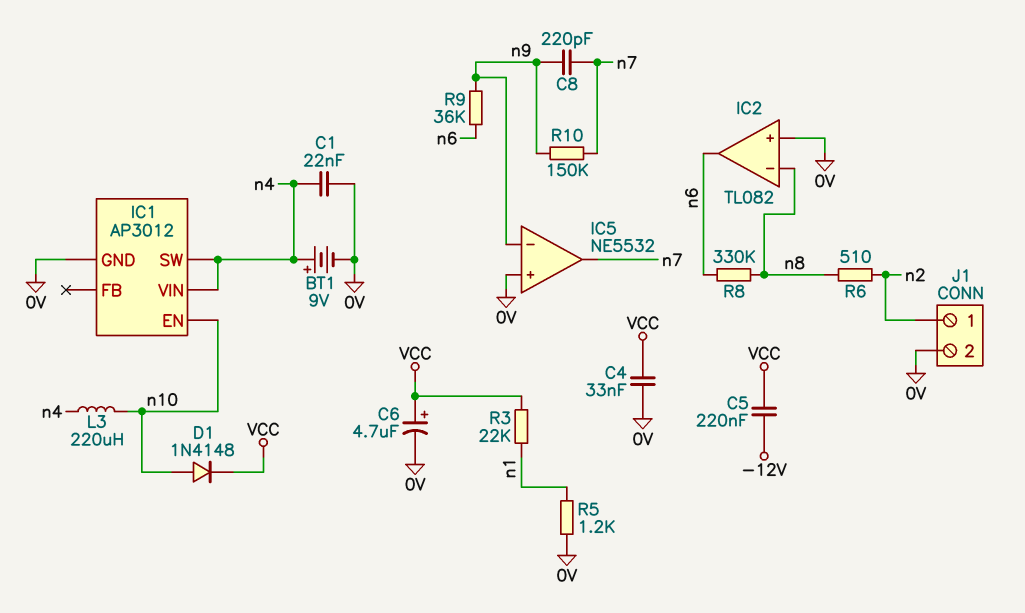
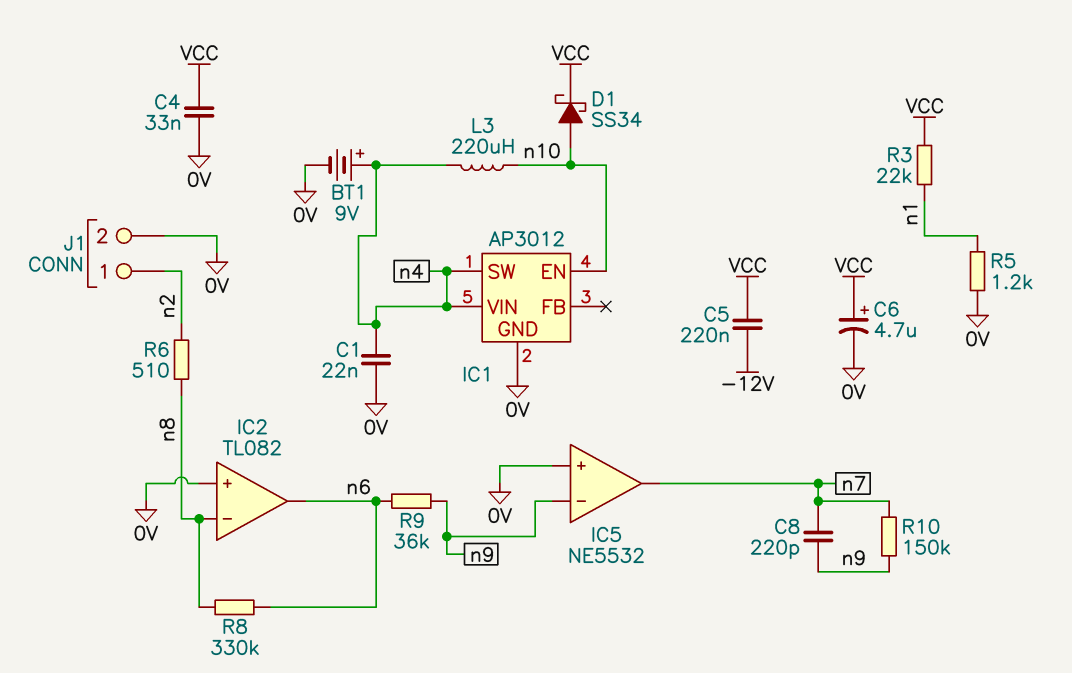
D1: diode 1N4148 (A n10, K VCC) -> schottky SS34 (A n10, K VCC)

